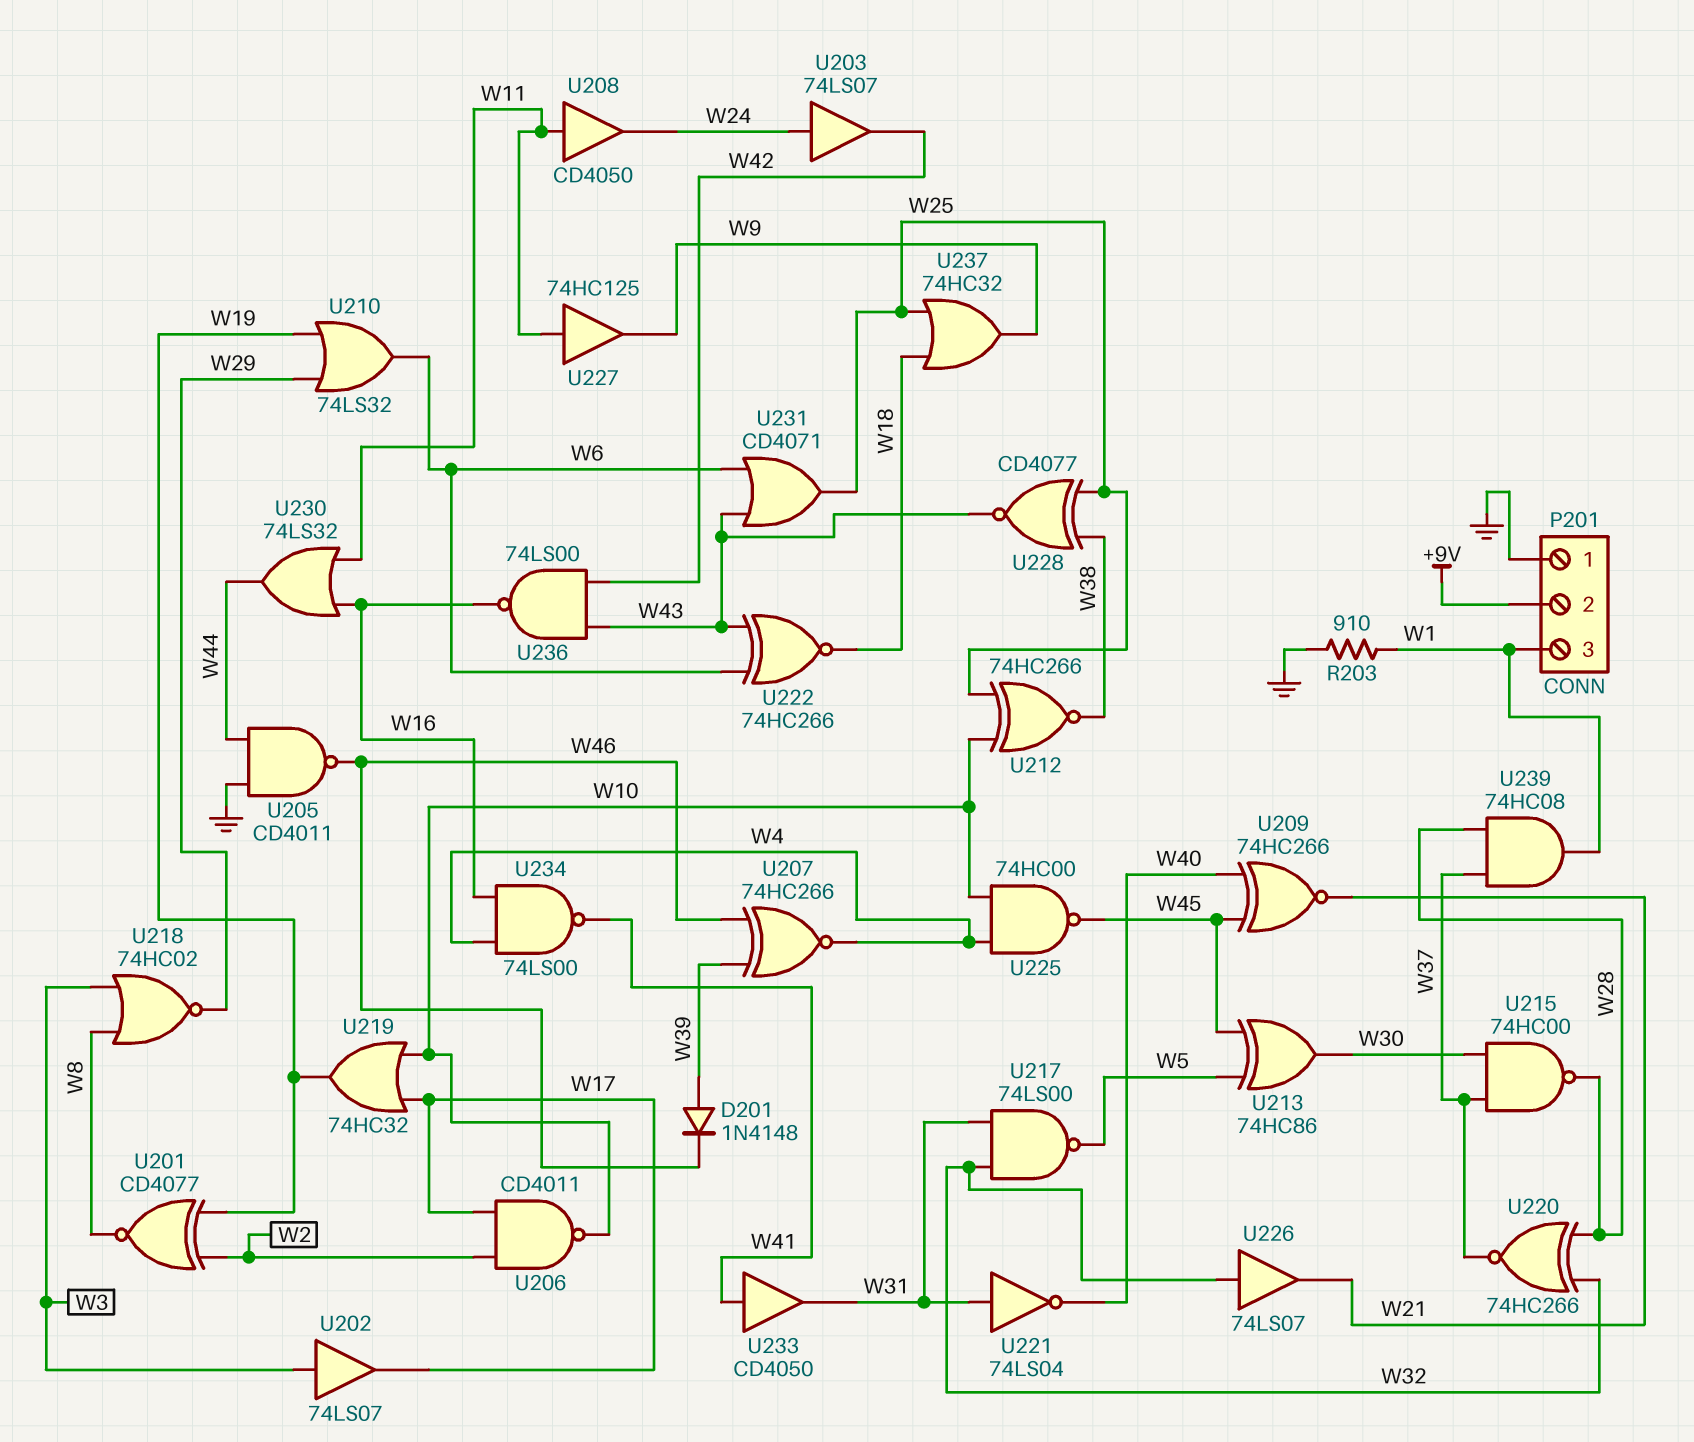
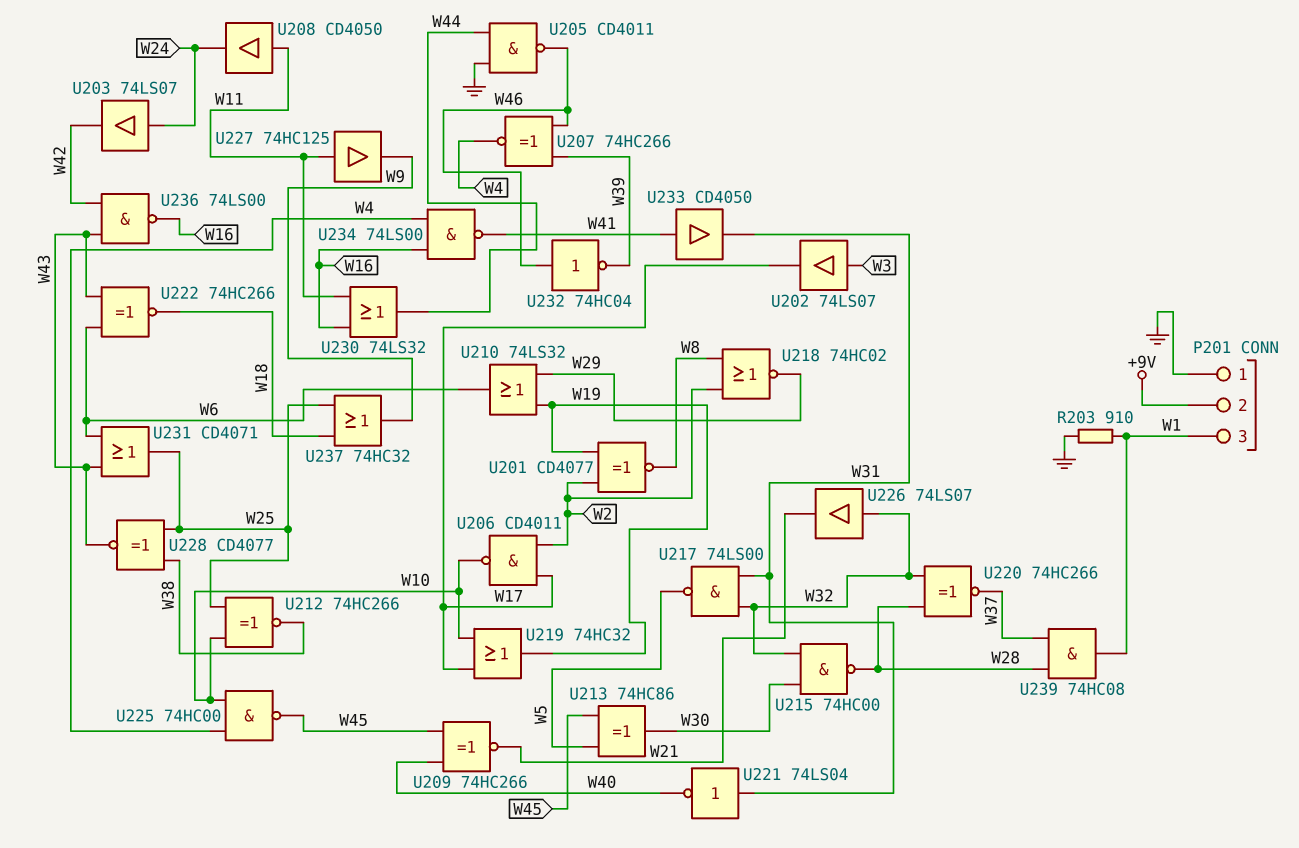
D201: diode 1N4148 (A W39, K W46) -> none
U215: NAND 74HC00 (in W30, in W37, out W28) -> NAND 74HC00 (in W30, in W32, out W28)
U218: NOR 74HC02 (in W3, in W8, out W29) -> NOR 74HC02 (in W2, in W8, out W29)
U232: none -> NOT 74HC04 (in W46, out W39)

